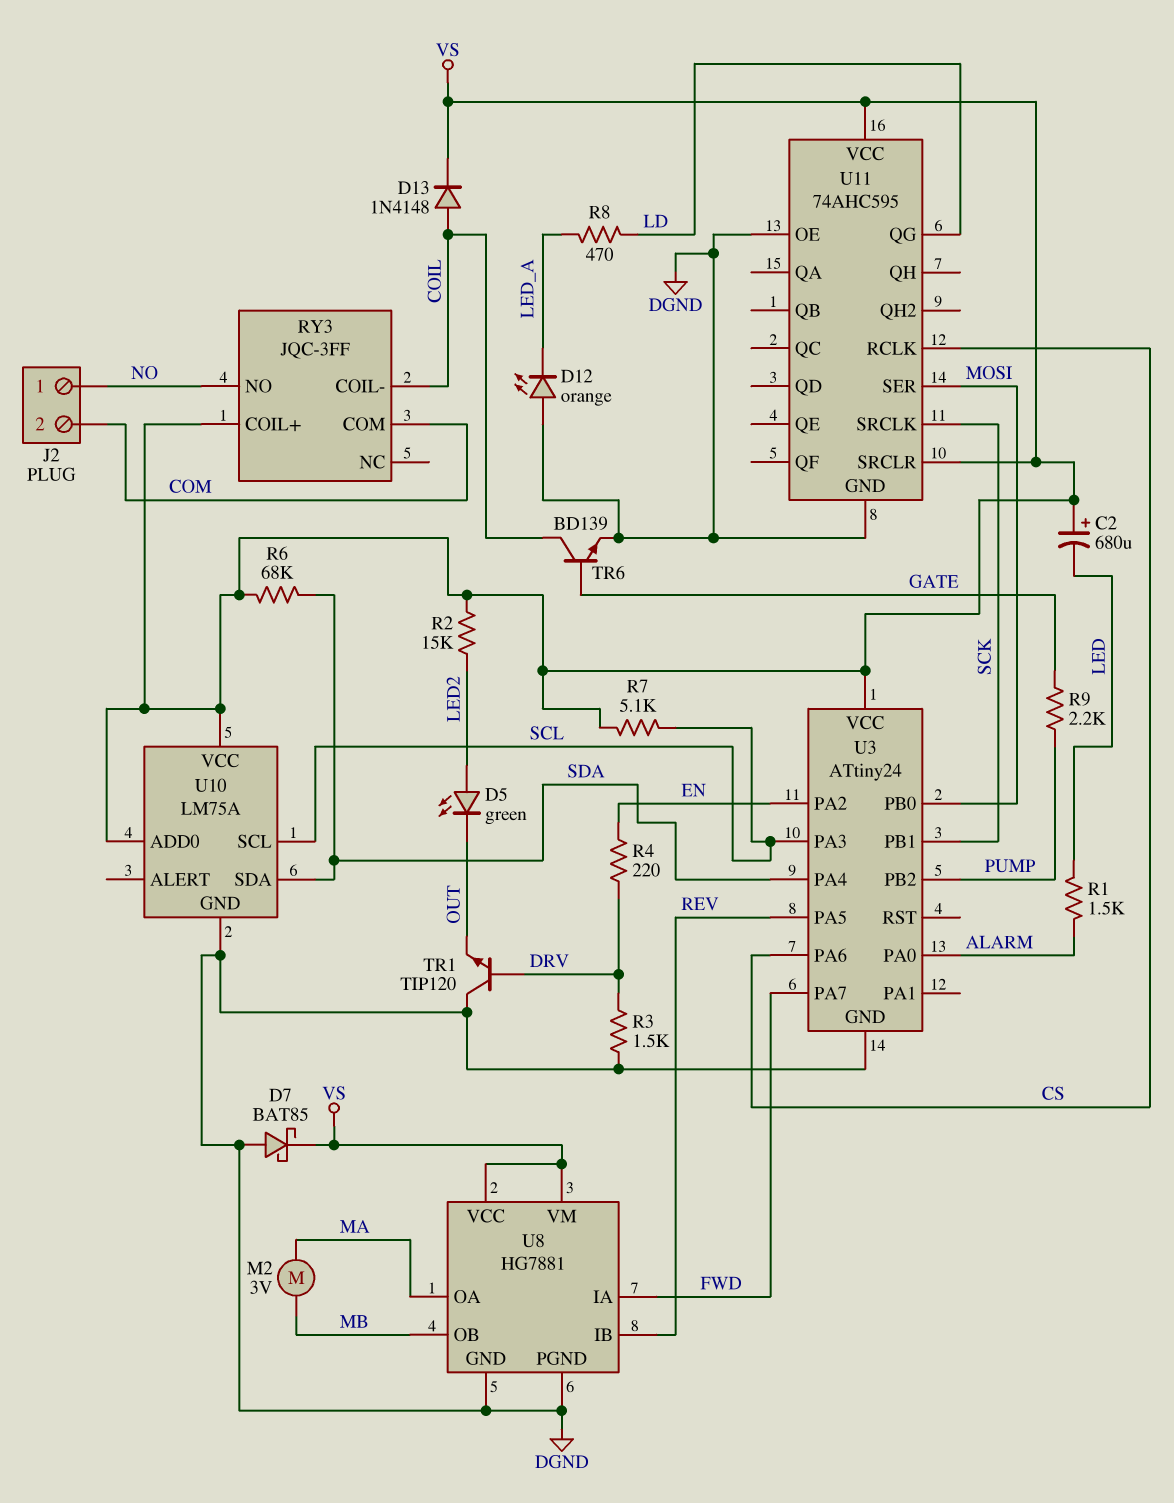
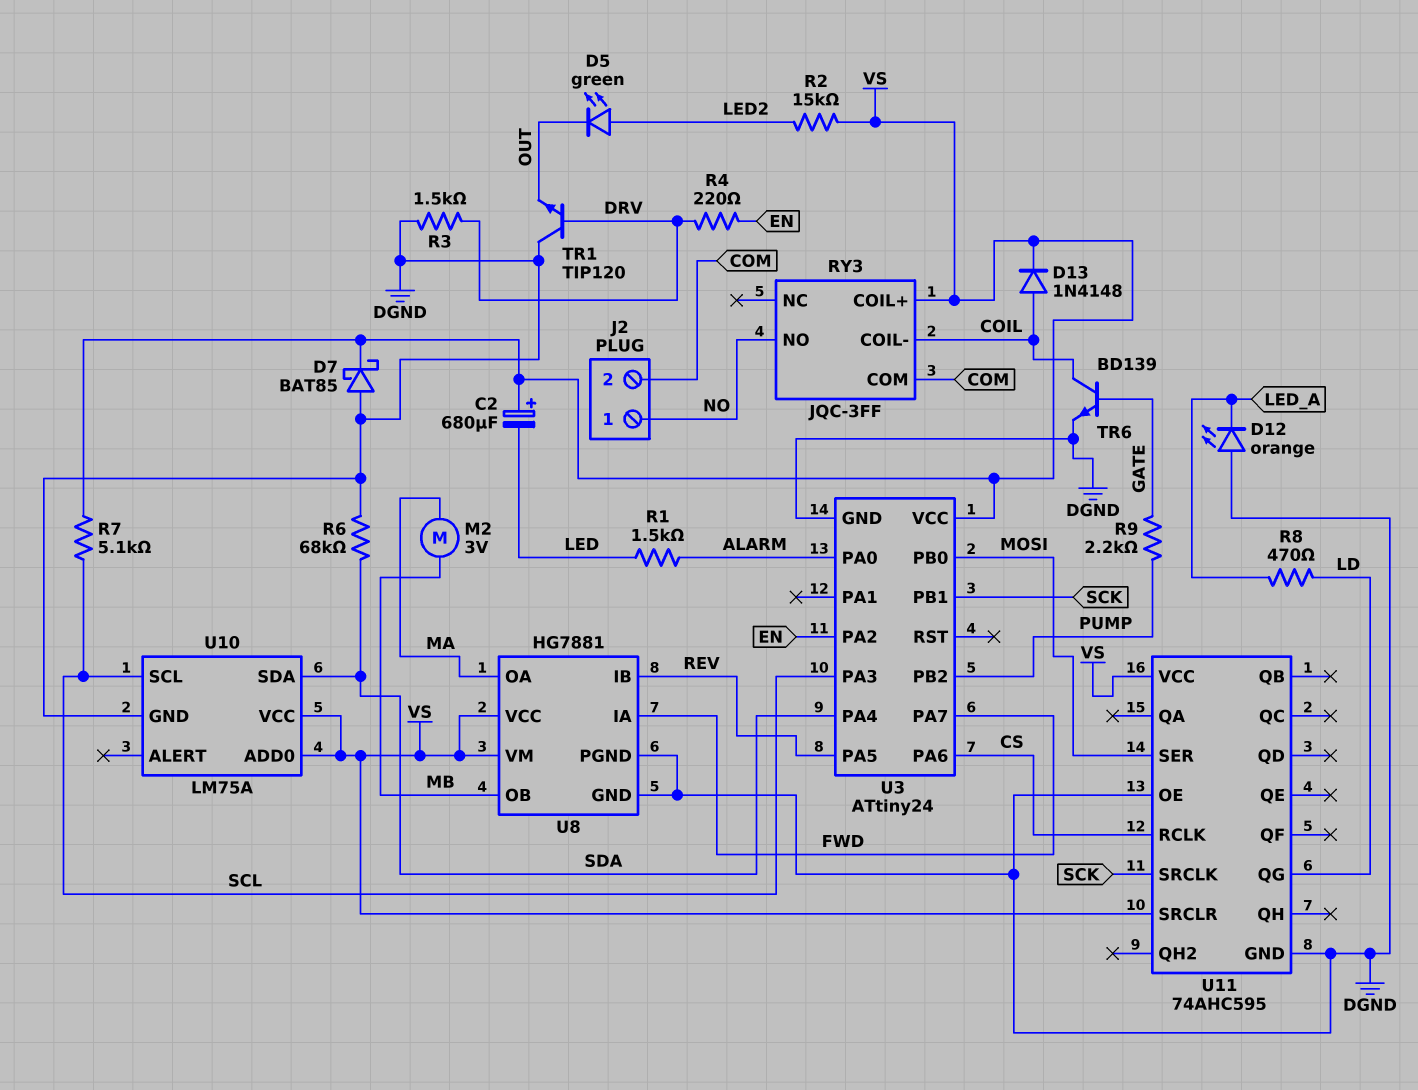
R6: 68k (SDA, VS) -> 68k (DGND, SDA)

